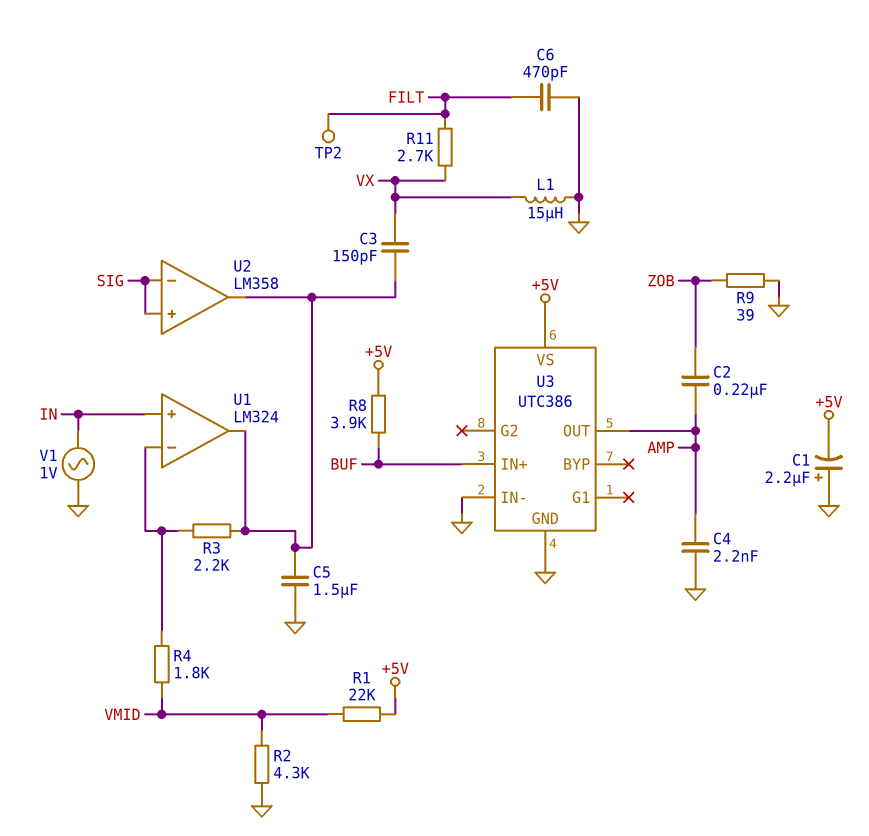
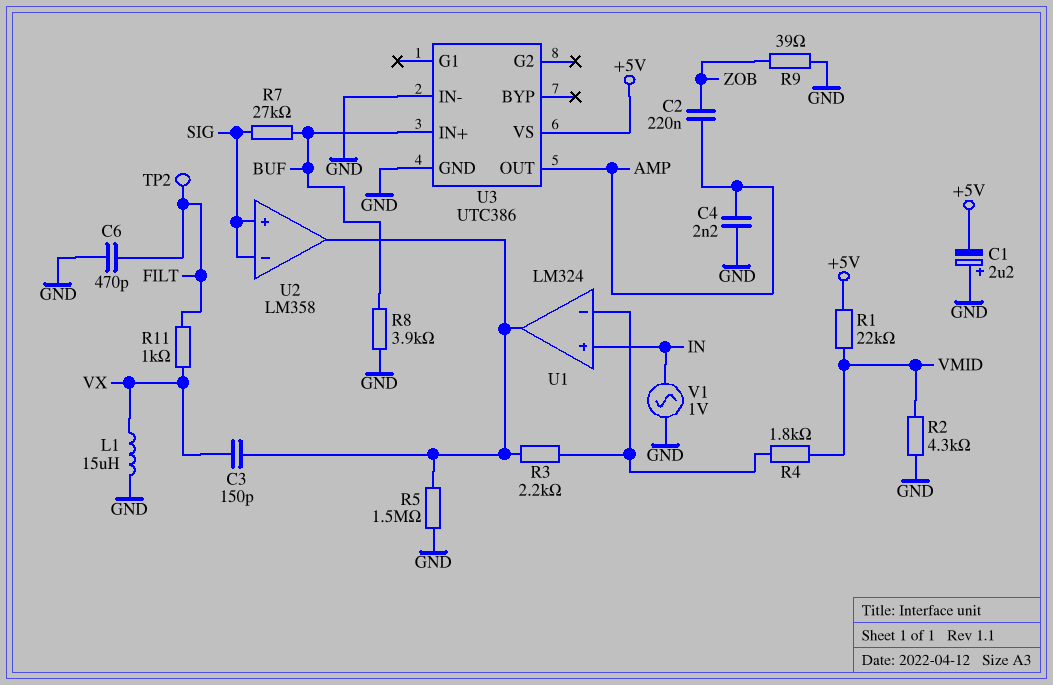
C5: 1.5uF (GND, U1/out) -> none
R5: none -> 1.5M (GND, U1/out)
R7: none -> 27k (BUF, SIG)
R8: 3.9k (+5V, BUF) -> 3.9k (BUF, GND)
R11: 2.7k (FILT, VX) -> 1k (FILT, VX)

